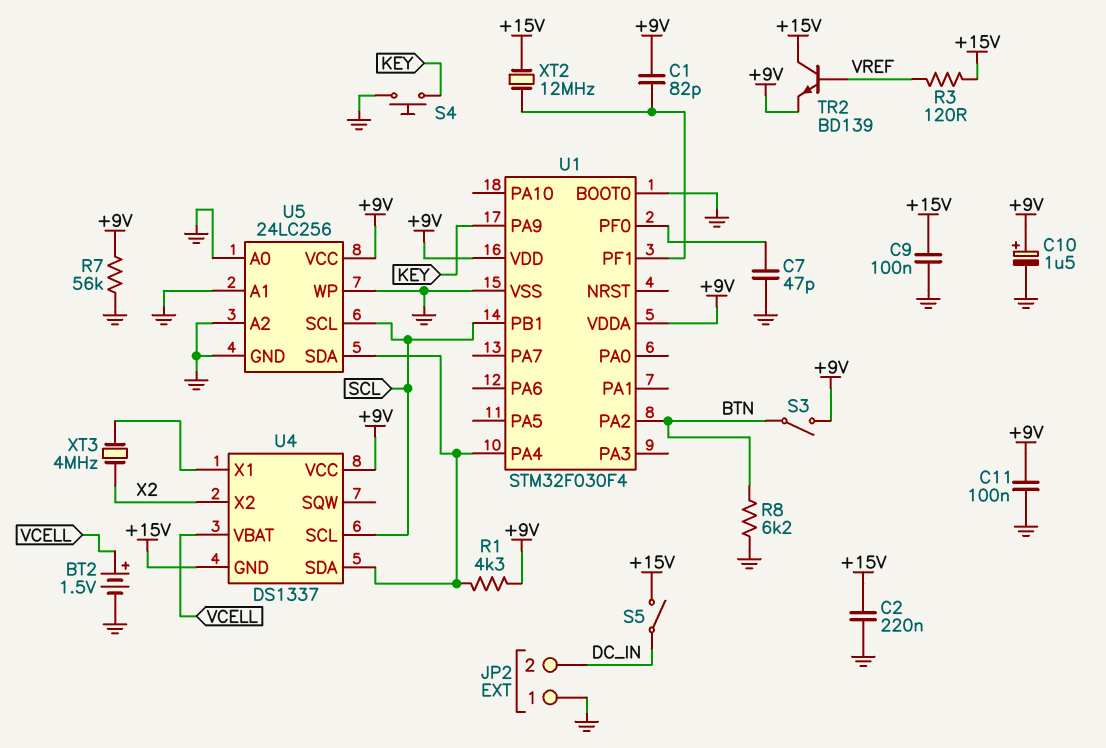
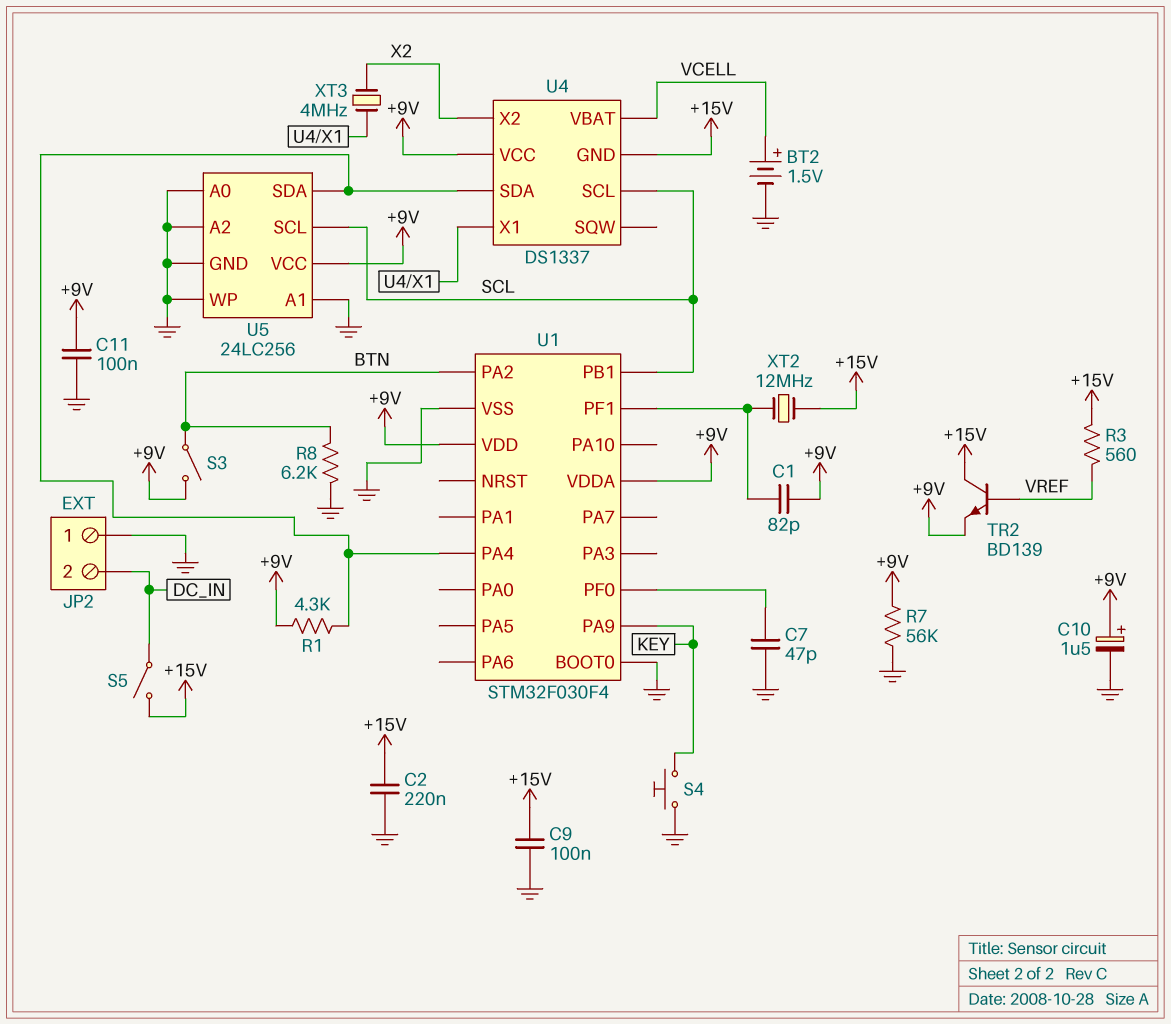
R3: 120 (+15V, VREF) -> 560 (+15V, VREF)

